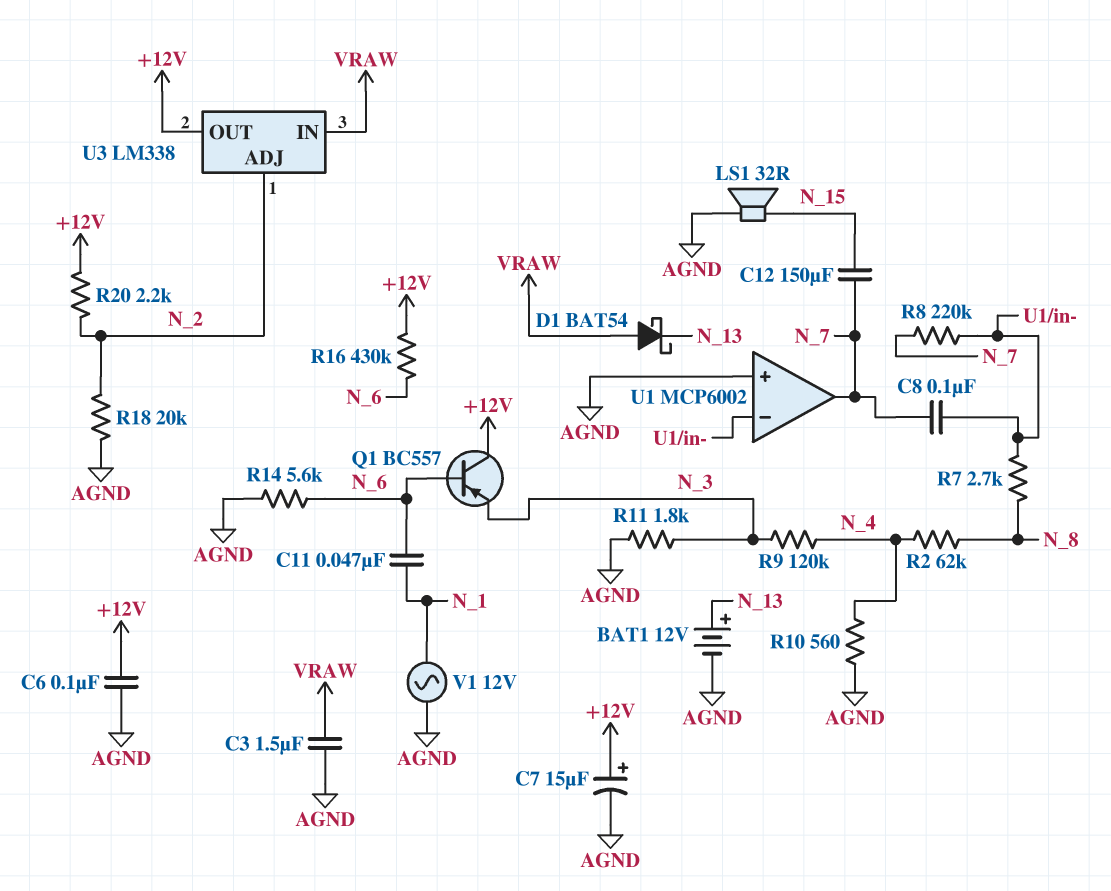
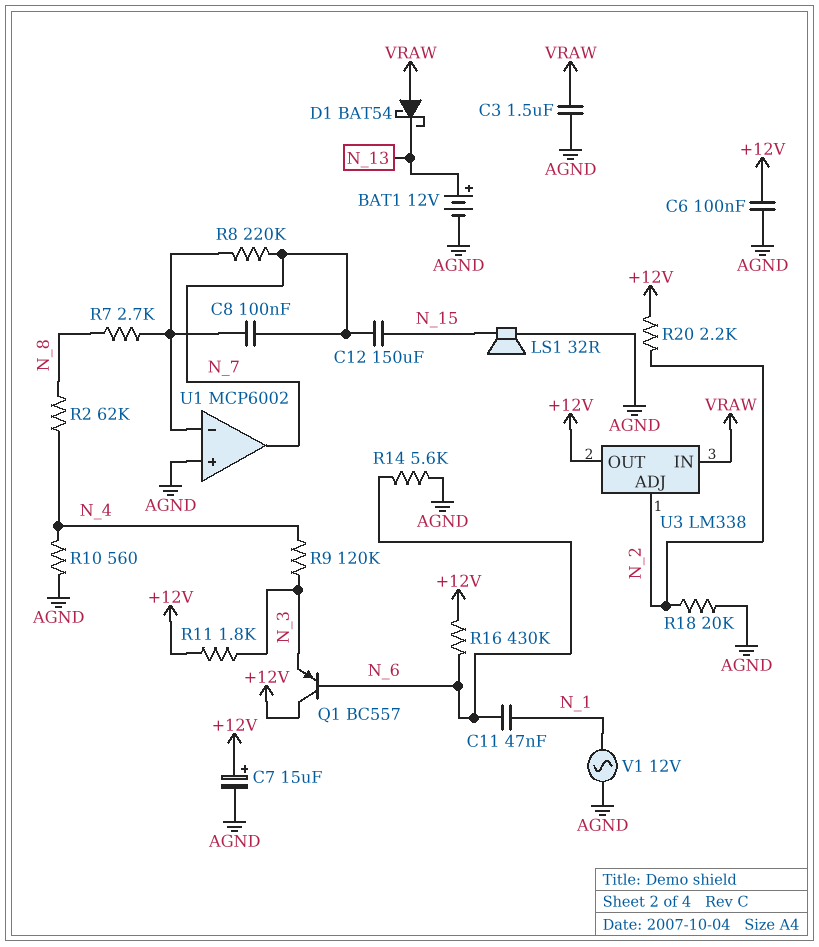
R11: 1.8k (AGND, N_3) -> 1.8k (+12V, N_3)

